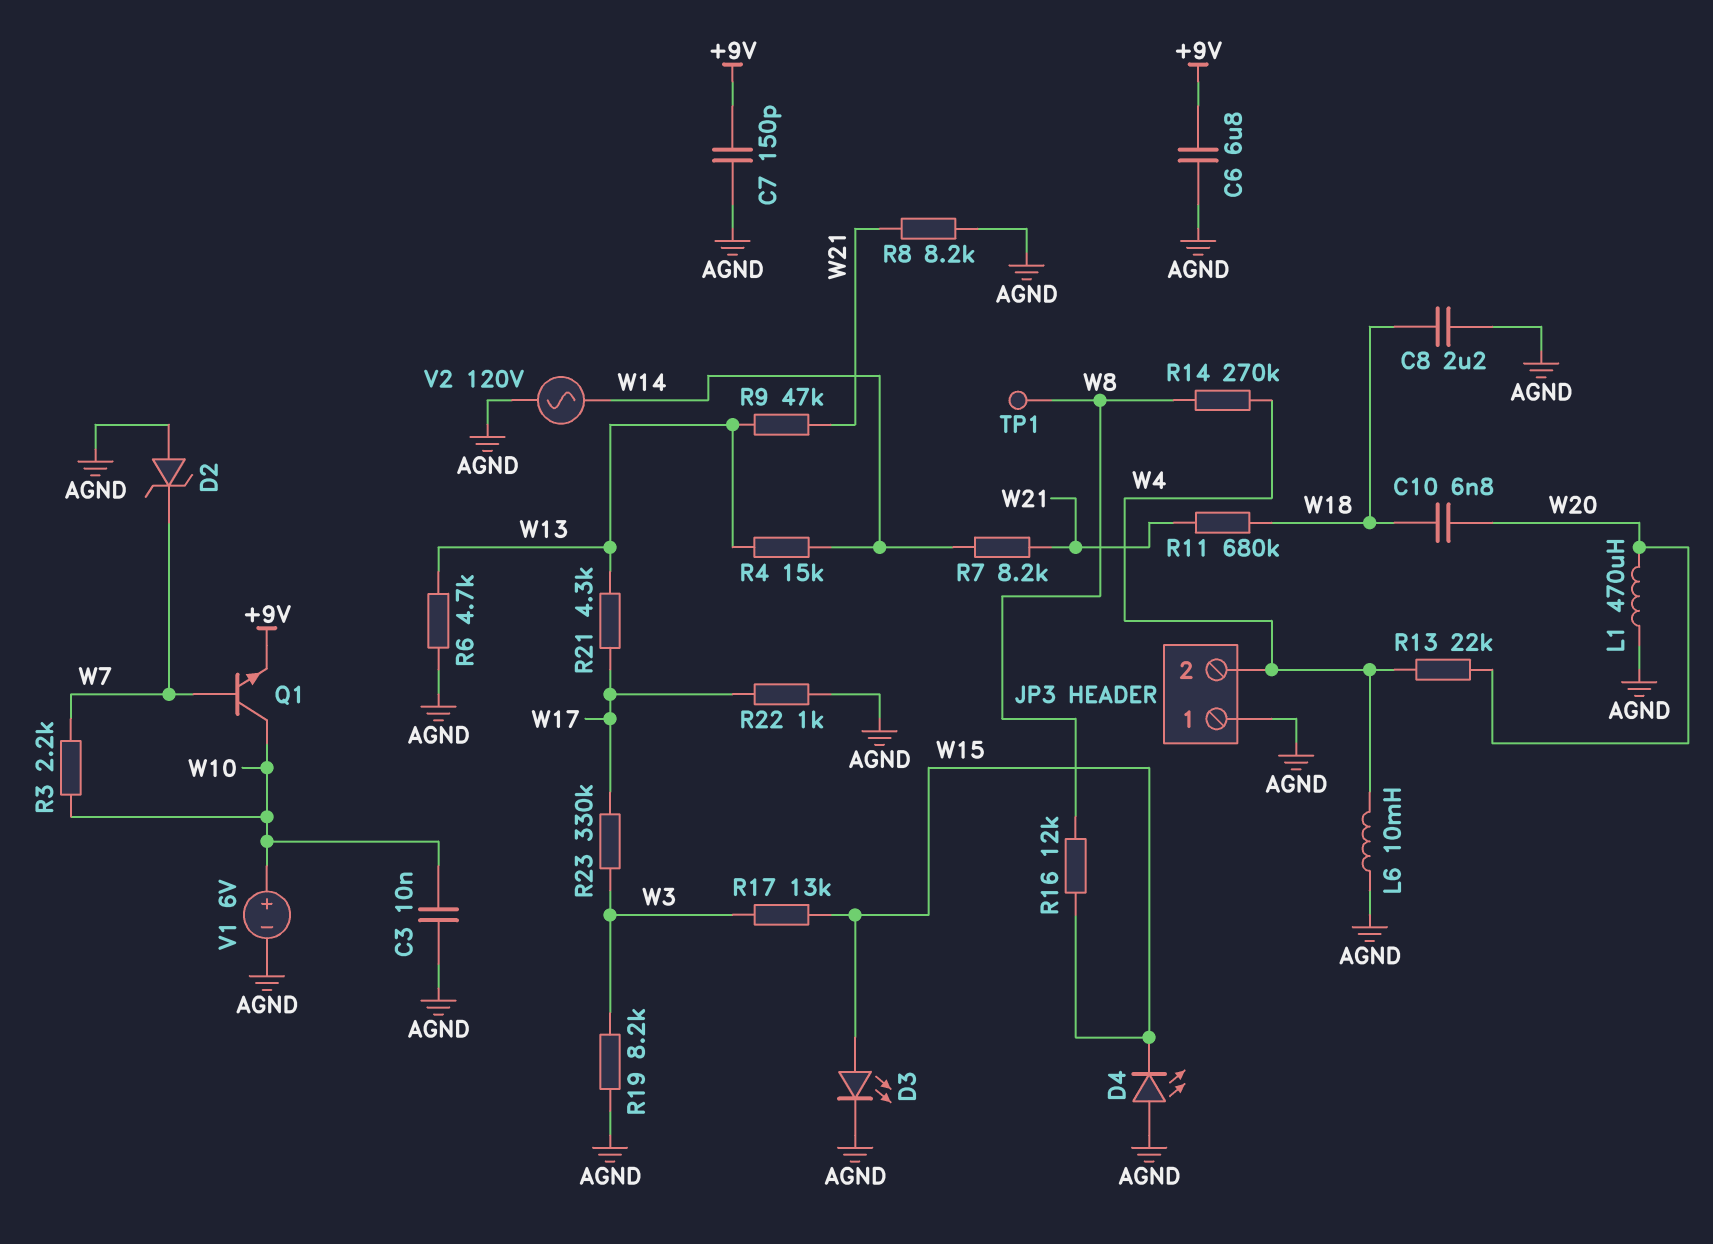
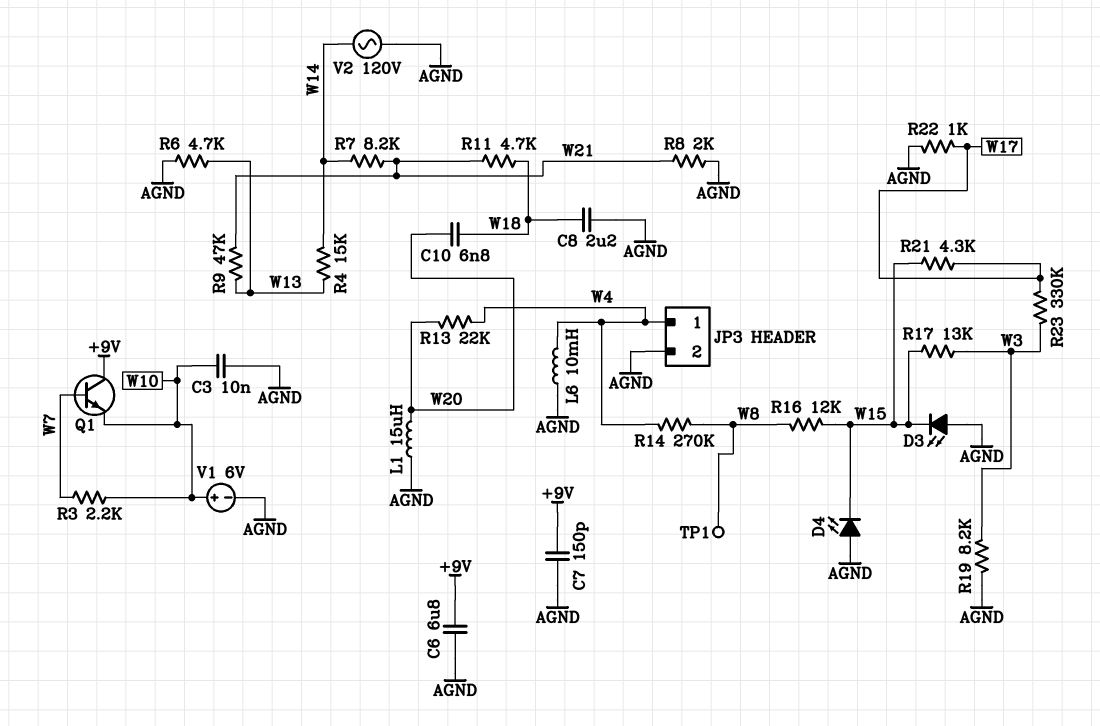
D2: zener (A AGND, K W7) -> none
D3: LED (A W15, K AGND) -> LED (A AGND, K W15)
JP3 pin 1: AGND -> W4
JP3 pin 2: W4 -> AGND
L1: 470uH (AGND, W20) -> 15uH (AGND, W20)
Q1: NPN (B W7, C W10, E +9V) -> NPN (B W7, C +9V, E W10)
R8: 8.2k (AGND, W21) -> 2k (AGND, W21)
R11: 680k (W18, W21) -> 4.7k (W18, W21)
R21: 4.3k (W13, W17) -> 4.3k (W15, W17)

